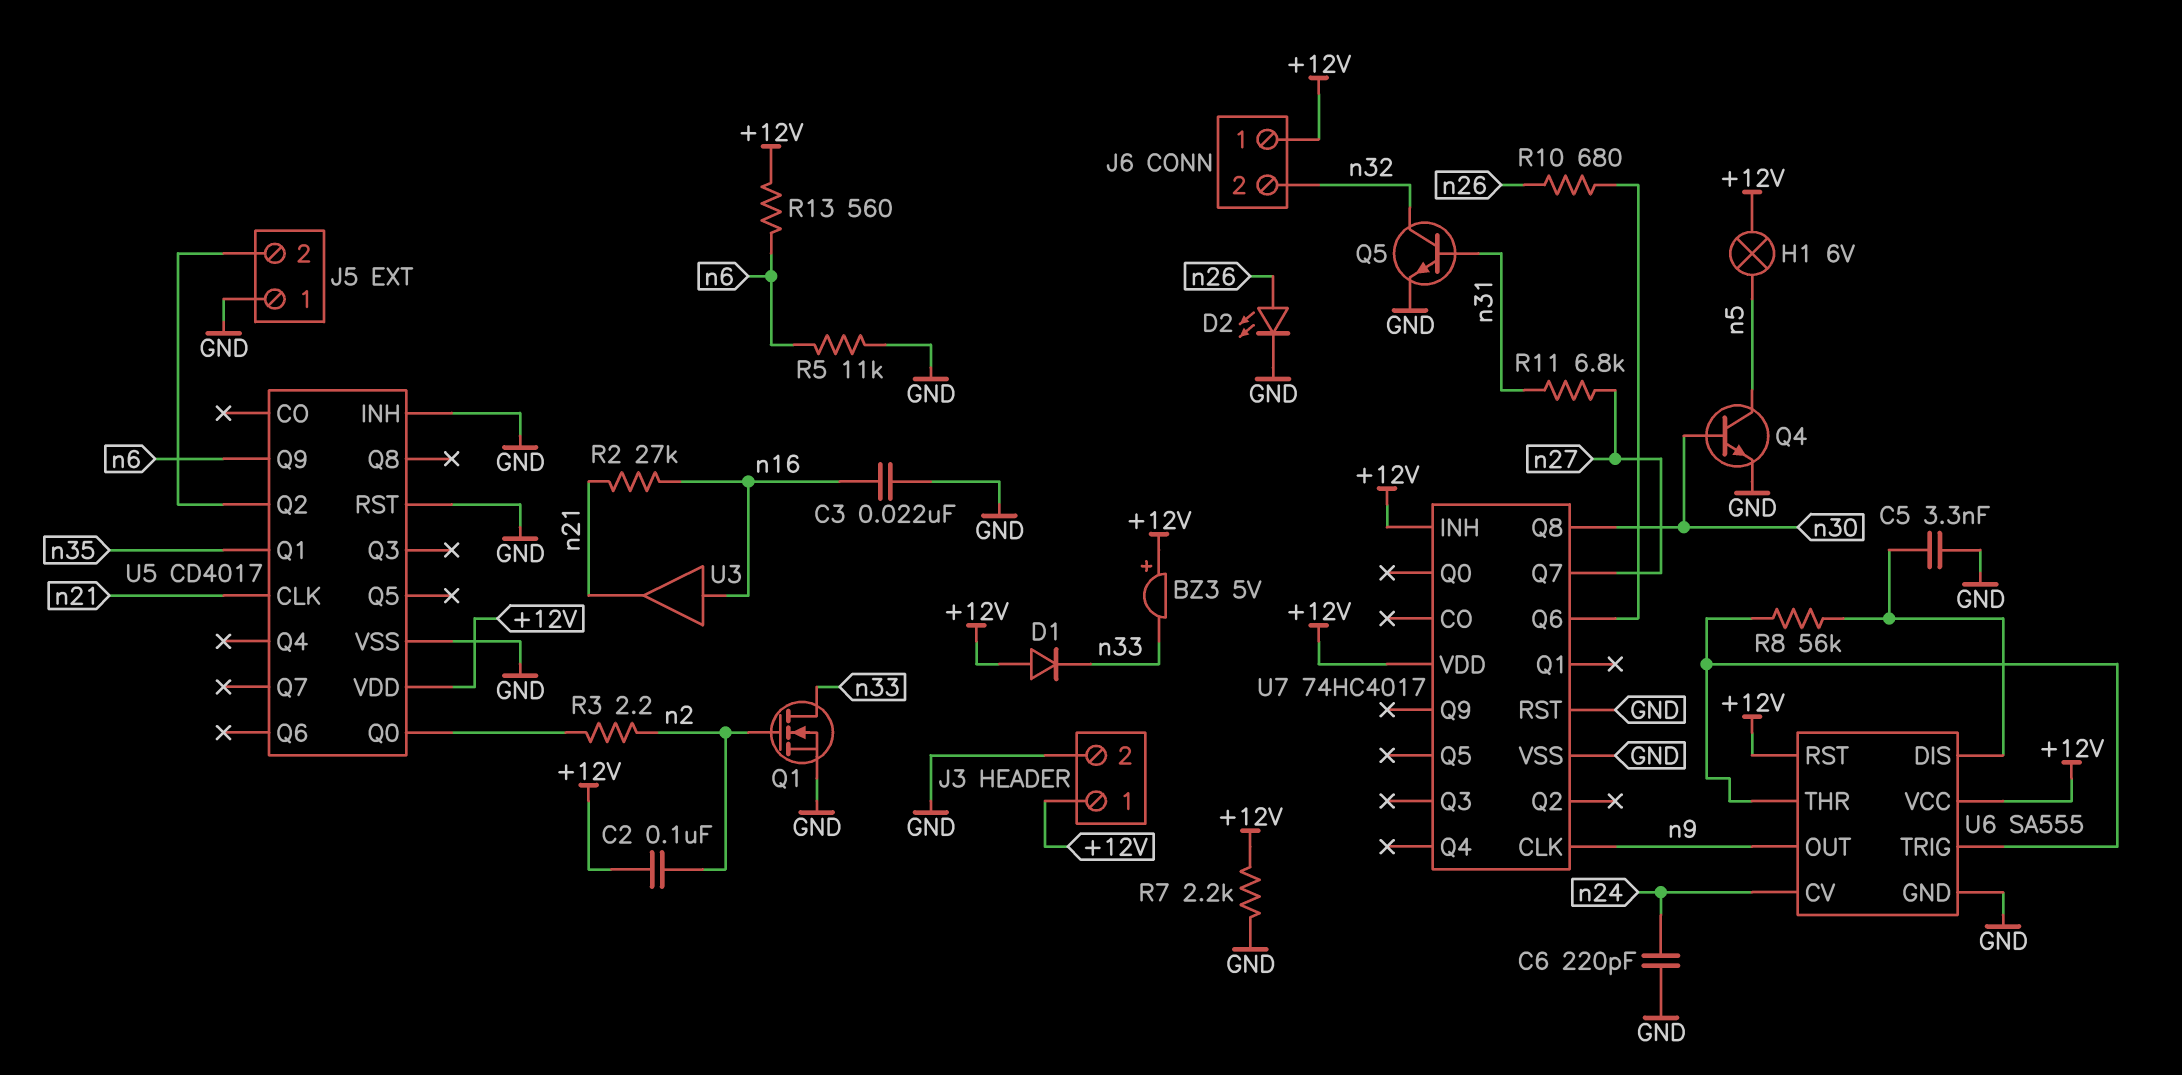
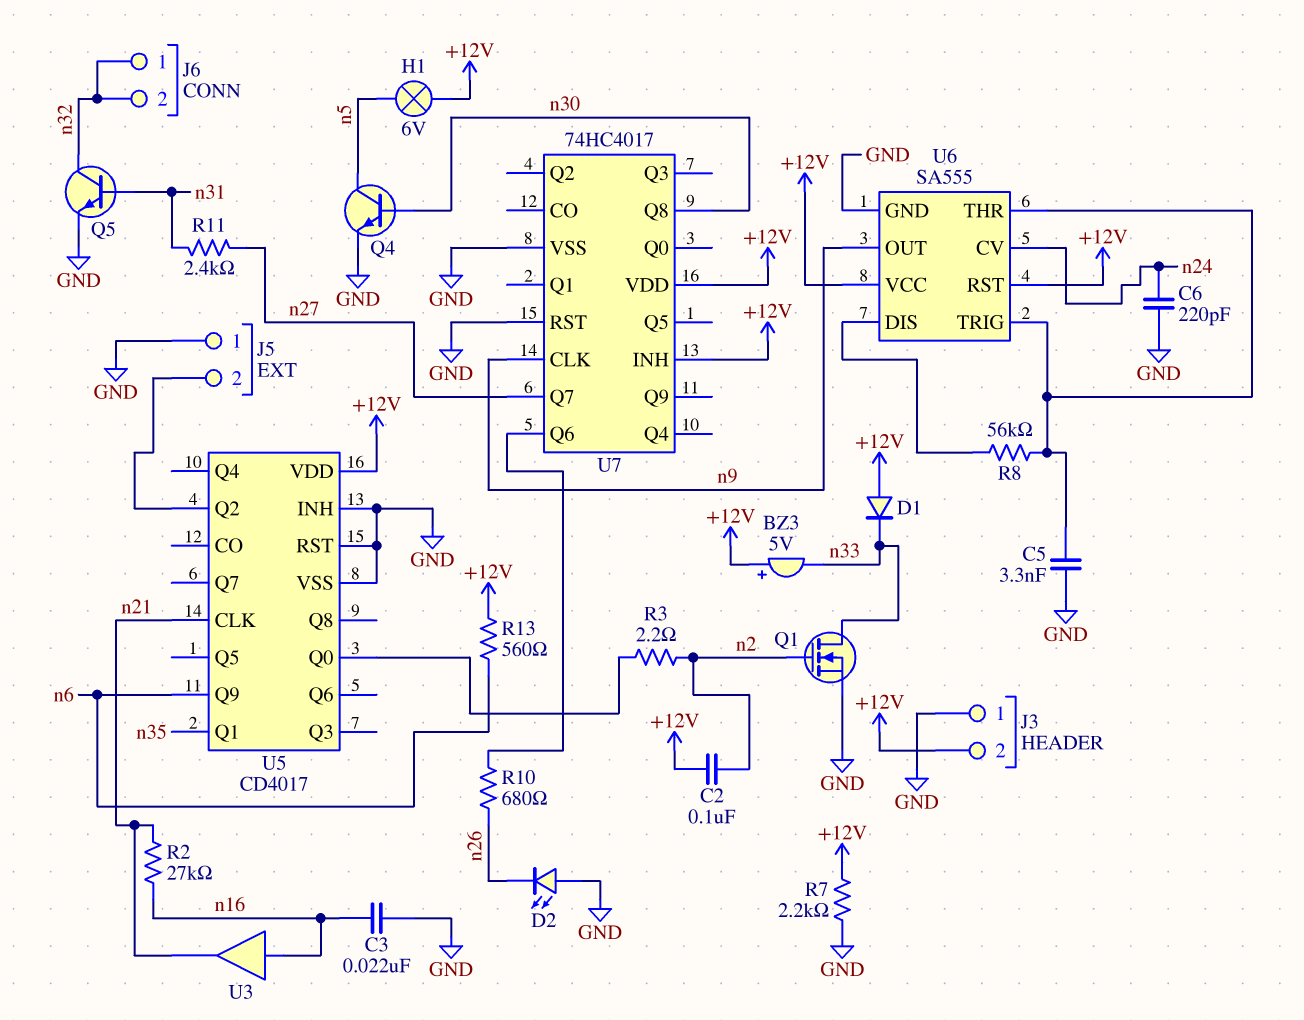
C5: 3.3nF (GND, U6/DIS) -> 3.3nF (GND, U6/THR)
D2: LED (A n26, K GND) -> LED (A GND, K n26)
J3 pin 1: +12V -> GND
J3 pin 2: GND -> +12V
J6 pin 1: +12V -> n32
R5: 11k (GND, n6) -> none
R11: 6.8k (n27, n31) -> 2.4k (n27, n31)

